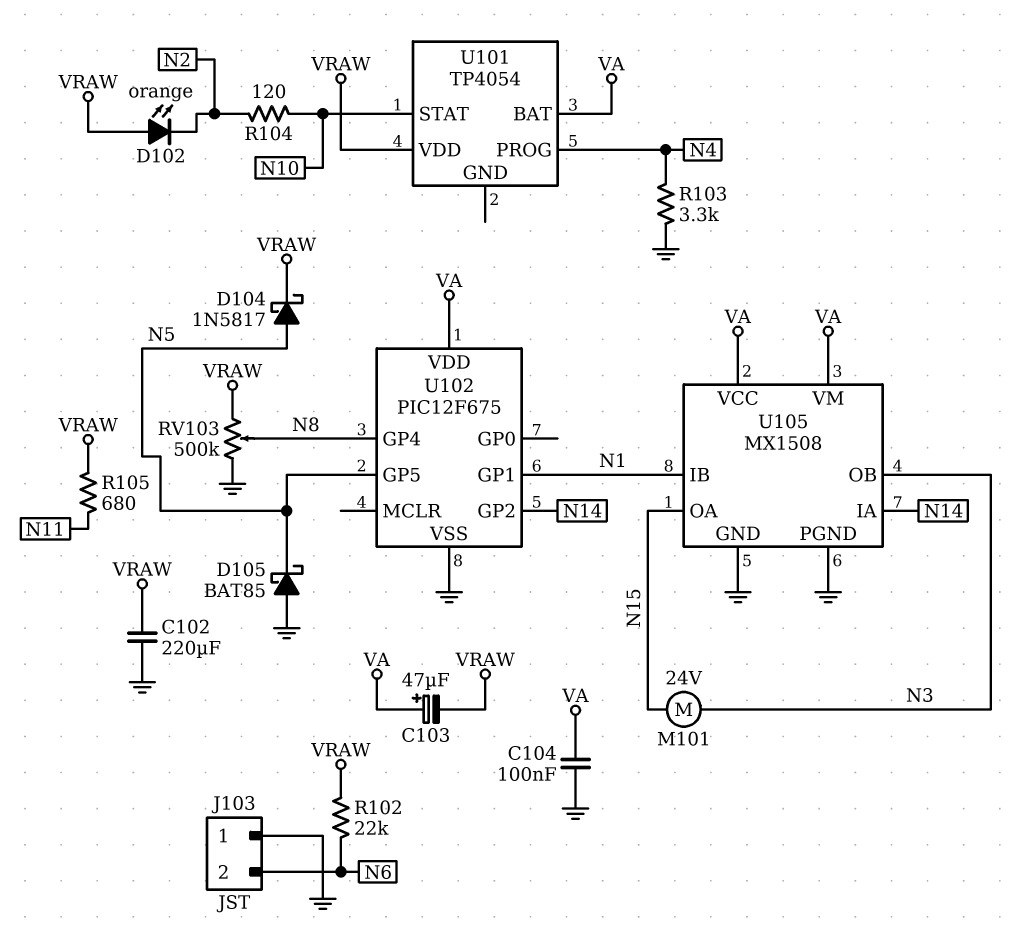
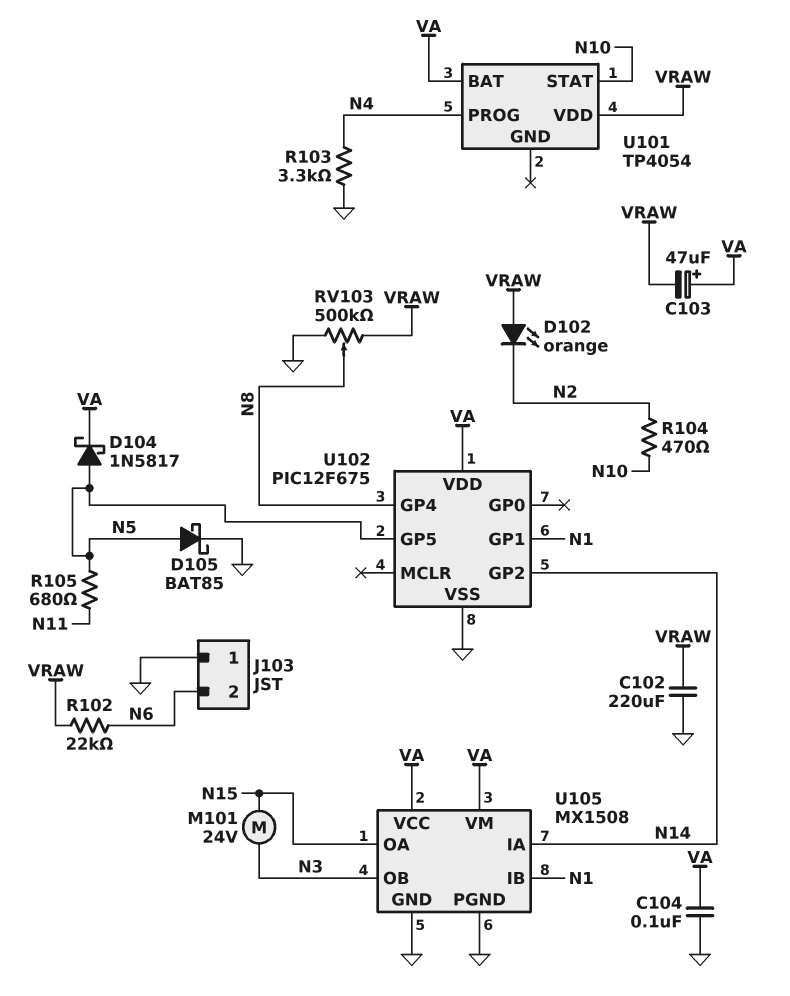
D104: schottky 1N5817 (A N5, K VRAW) -> schottky 1N5817 (A N5, K VA)
D105: schottky BAT85 (A GND, K N5) -> schottky BAT85 (A N5, K GND)
R104: 120 (N2, N10) -> 470 (N2, N10)
R105: 680 (N11, VRAW) -> 680 (N5, N11)

